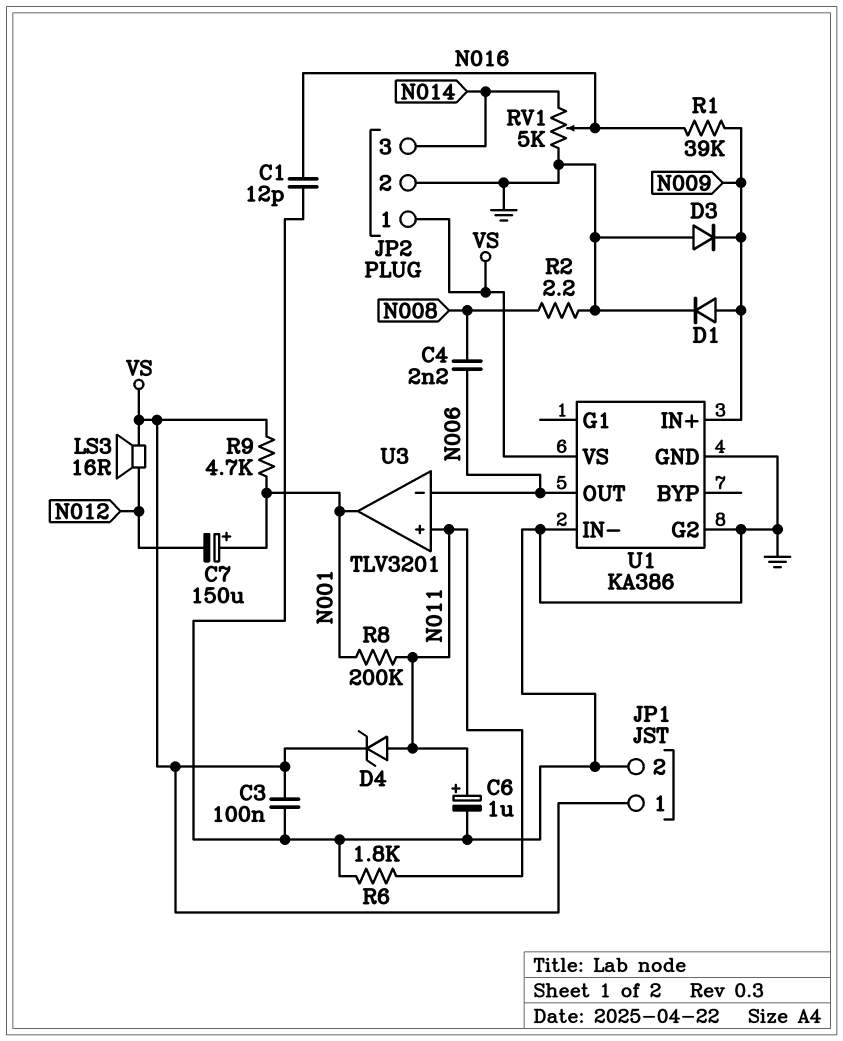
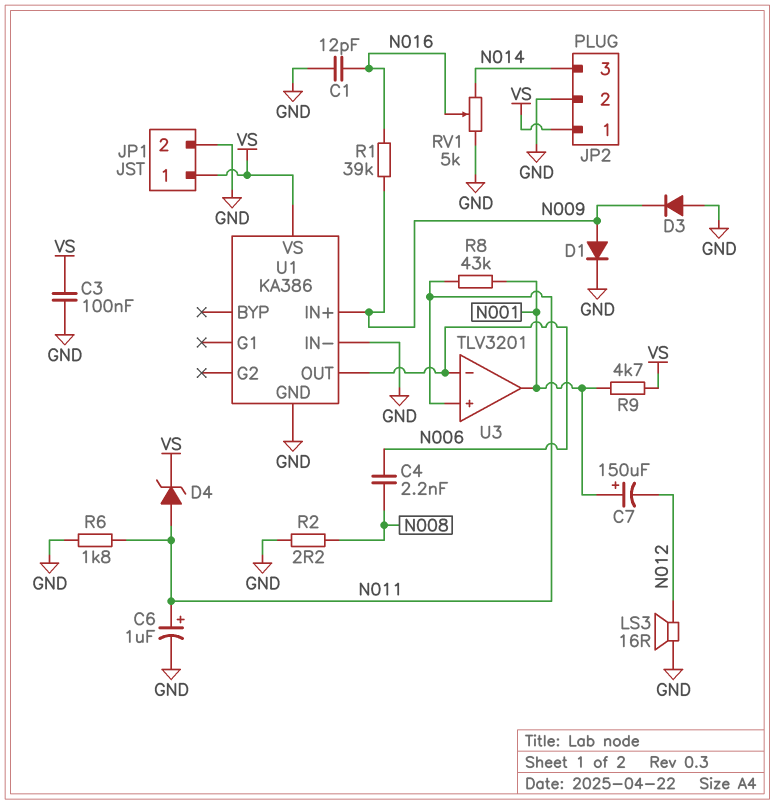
LS3: speaker 16R (N012, VS) -> speaker 16R (GND, N012)
R8: 200k (N001, N011) -> 43k (N001, N011)
U1 pin G2: GND -> none

